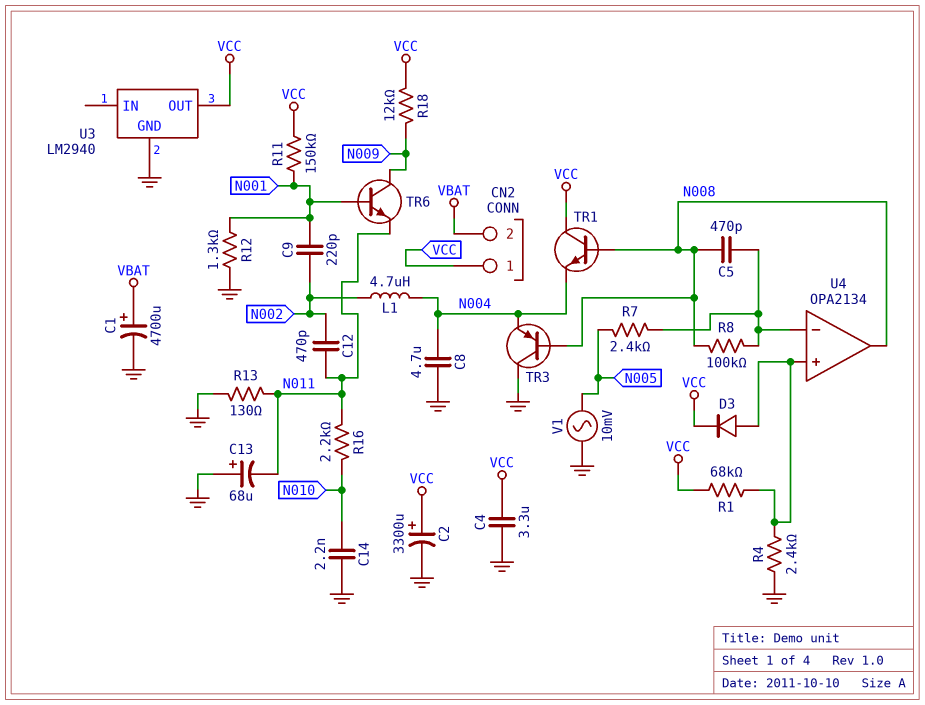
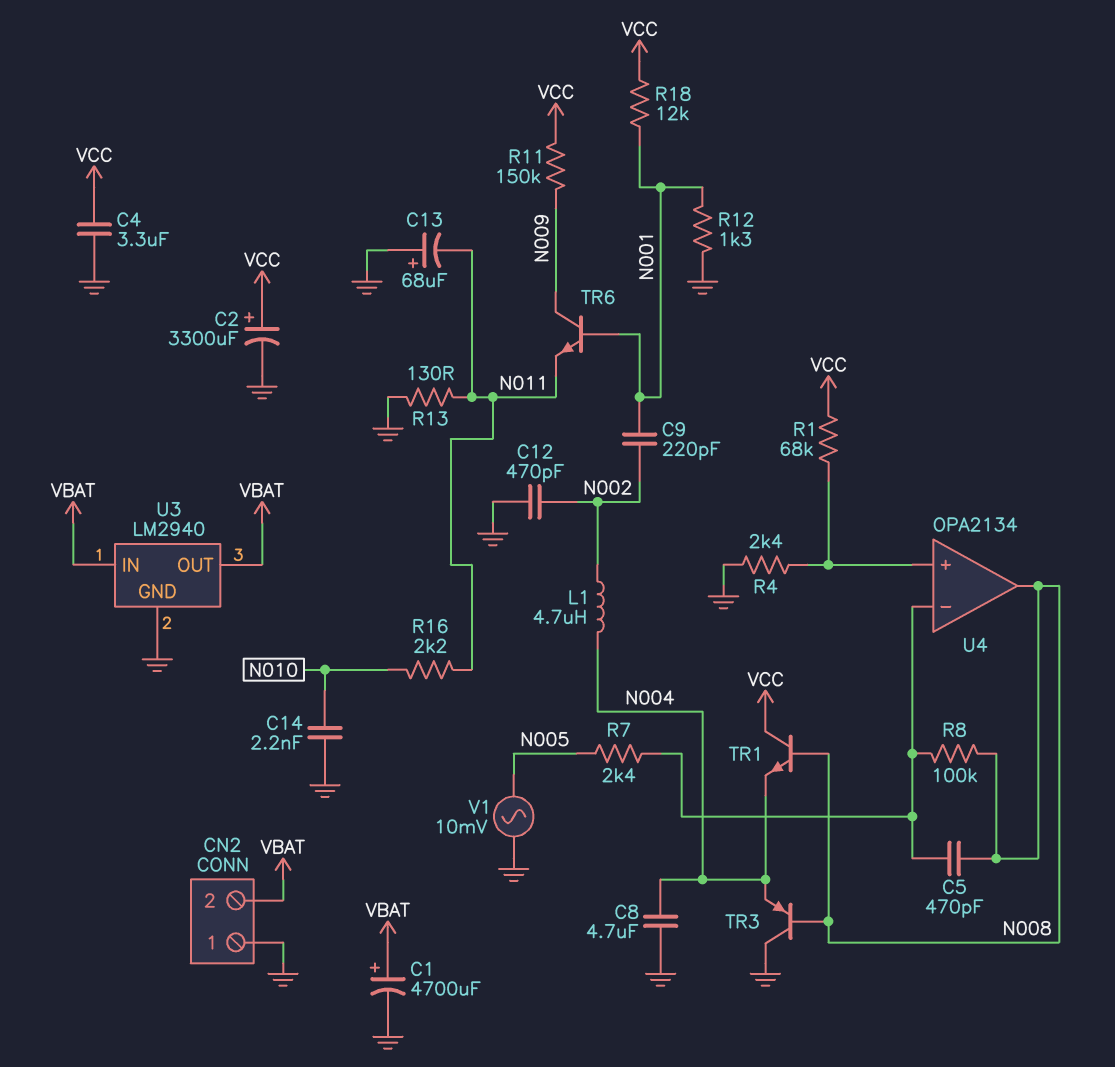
C12: 470pF (N002, N011) -> 470pF (GND, N002)
CN2 pin 1: VCC -> GND
D3: diode (A U4/in+, K VCC) -> none
R11: 150k (N001, VCC) -> 150k (N009, VCC)
R18: 12k (N009, VCC) -> 12k (N001, VCC)
U3 pin IN: none -> VBAT
U3 pin OUT: VCC -> VBAT

